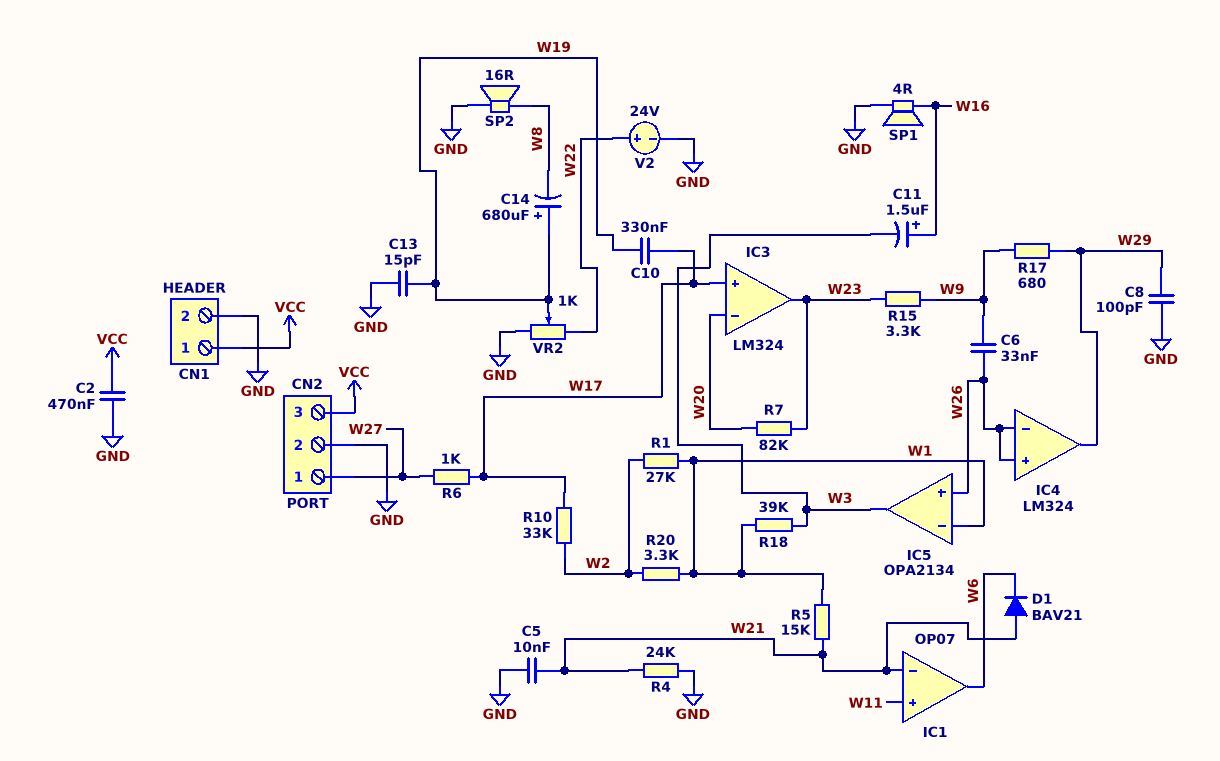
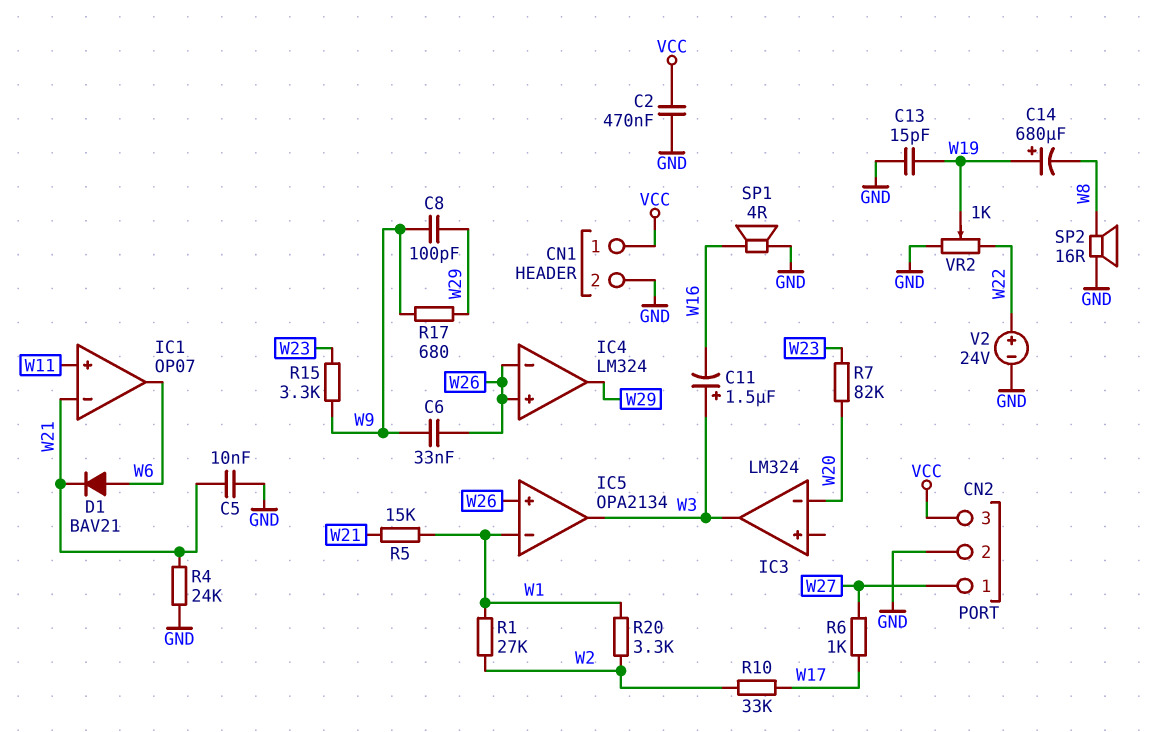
C8: 100pF (GND, W29) -> 100pF (W9, W29)
C10: 330nF (W17, W19) -> none
C11: 1.5uF (plus W16, minus W3) -> 1.5uF (plus W3, minus W16)
D1: diode BAV21 (A W21, K W6) -> diode BAV21 (A W6, K W21)
IC3 pin in+: W17 -> none
IC3 pin out: W23 -> W3
R18: 39k (W1, W3) -> none

